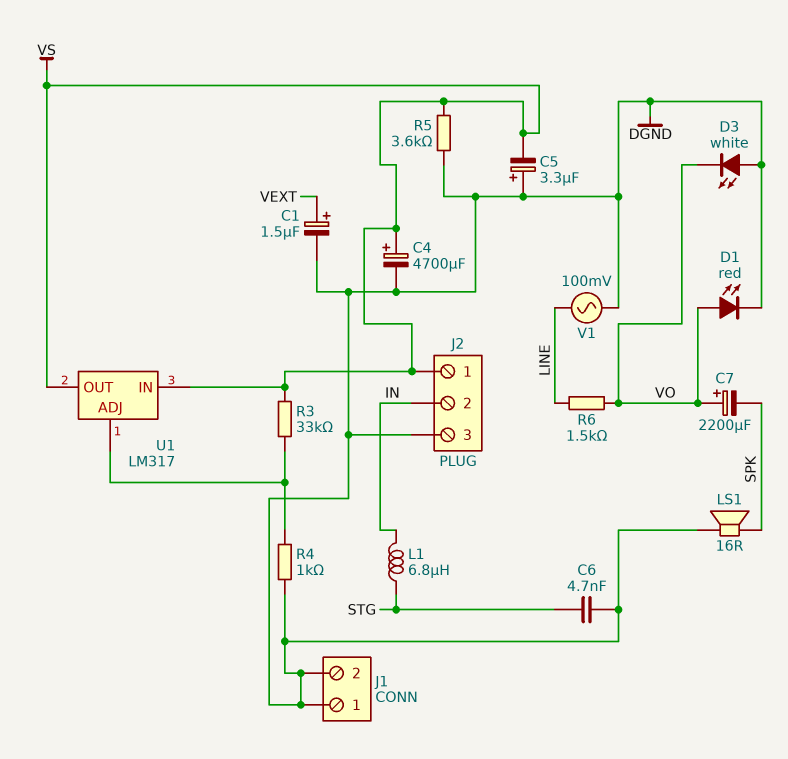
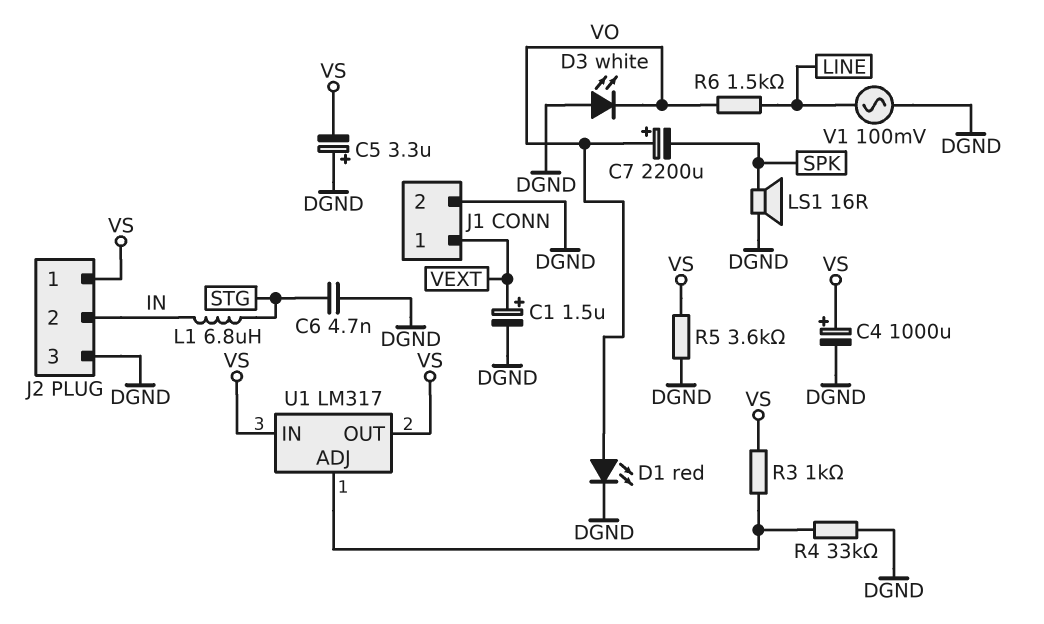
C4: 4700uF (plus VS, minus DGND) -> 1000uF (plus VS, minus DGND)
J1 pin 1: DGND -> VEXT
R3: 33k (U1/ADJ, VS) -> 1k (U1/ADJ, VS)
R4: 1k (DGND, U1/ADJ) -> 33k (DGND, U1/ADJ)

